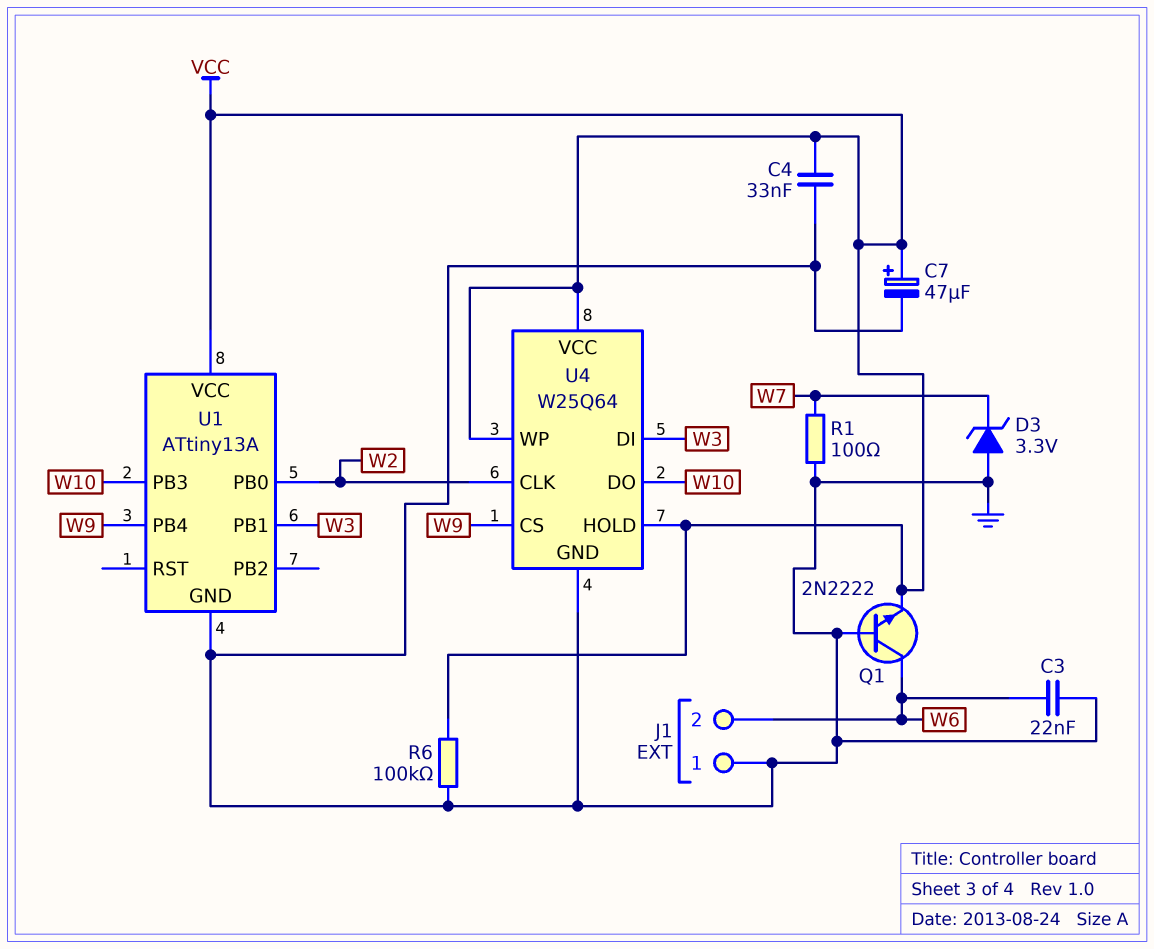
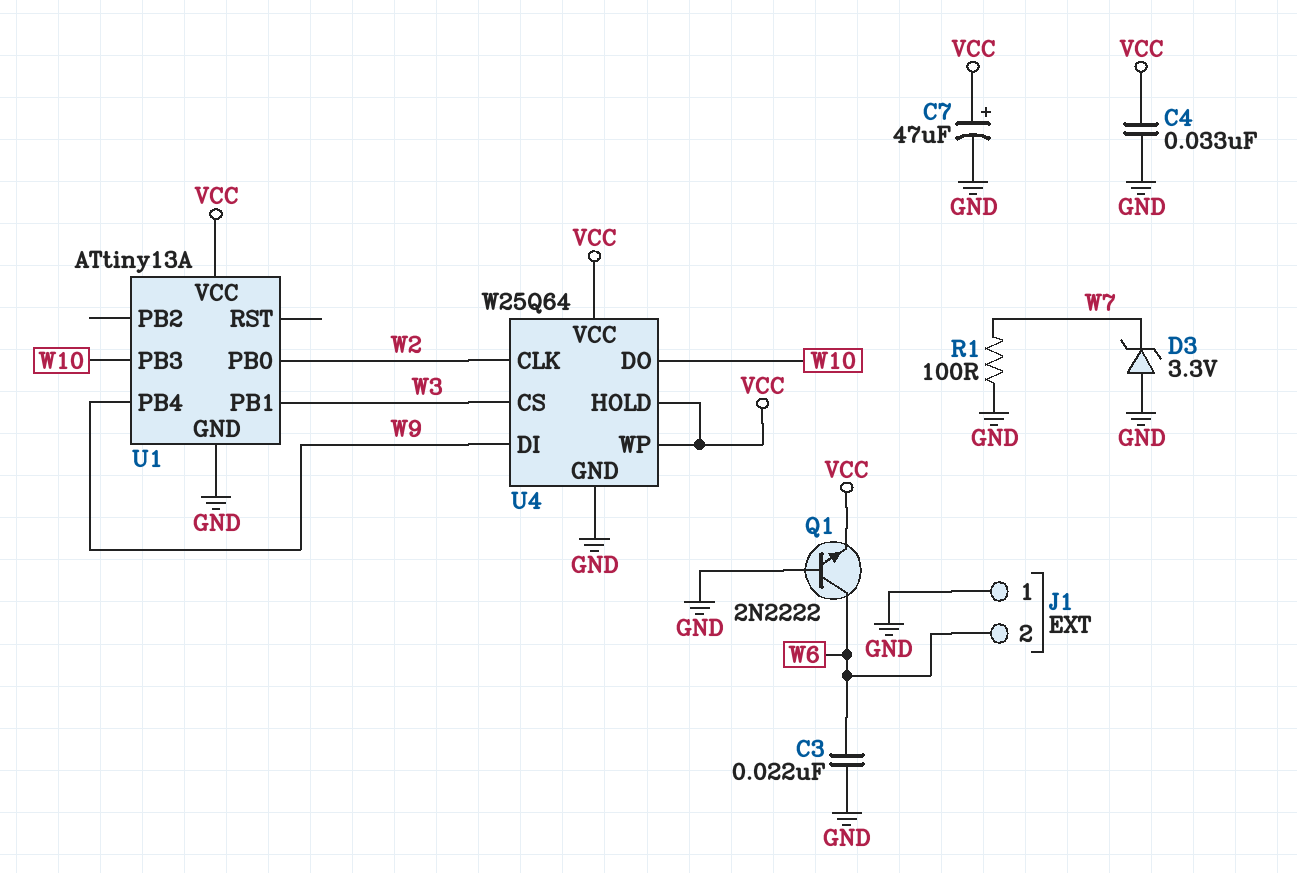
R6: 100k (GND, VCC) -> none
U4 pin CS: W9 -> W3
U4 pin DI: W3 -> W9

